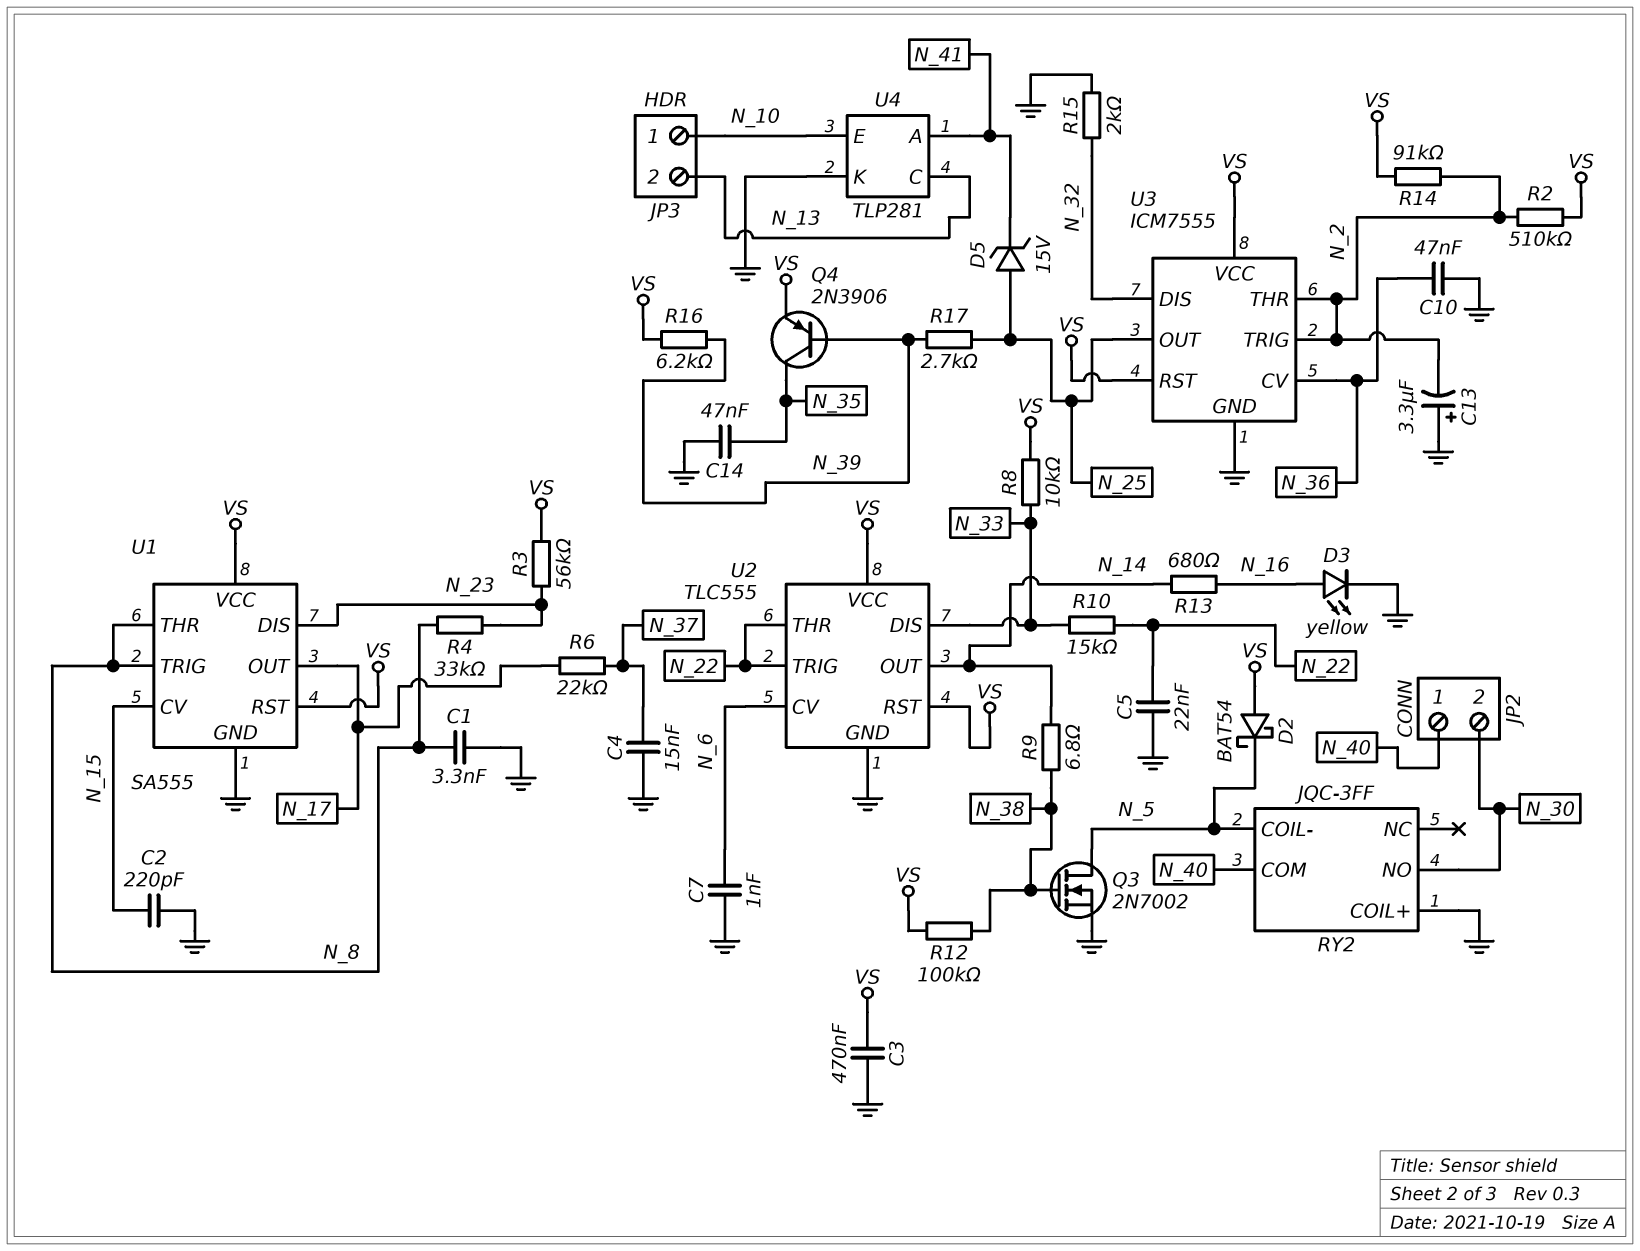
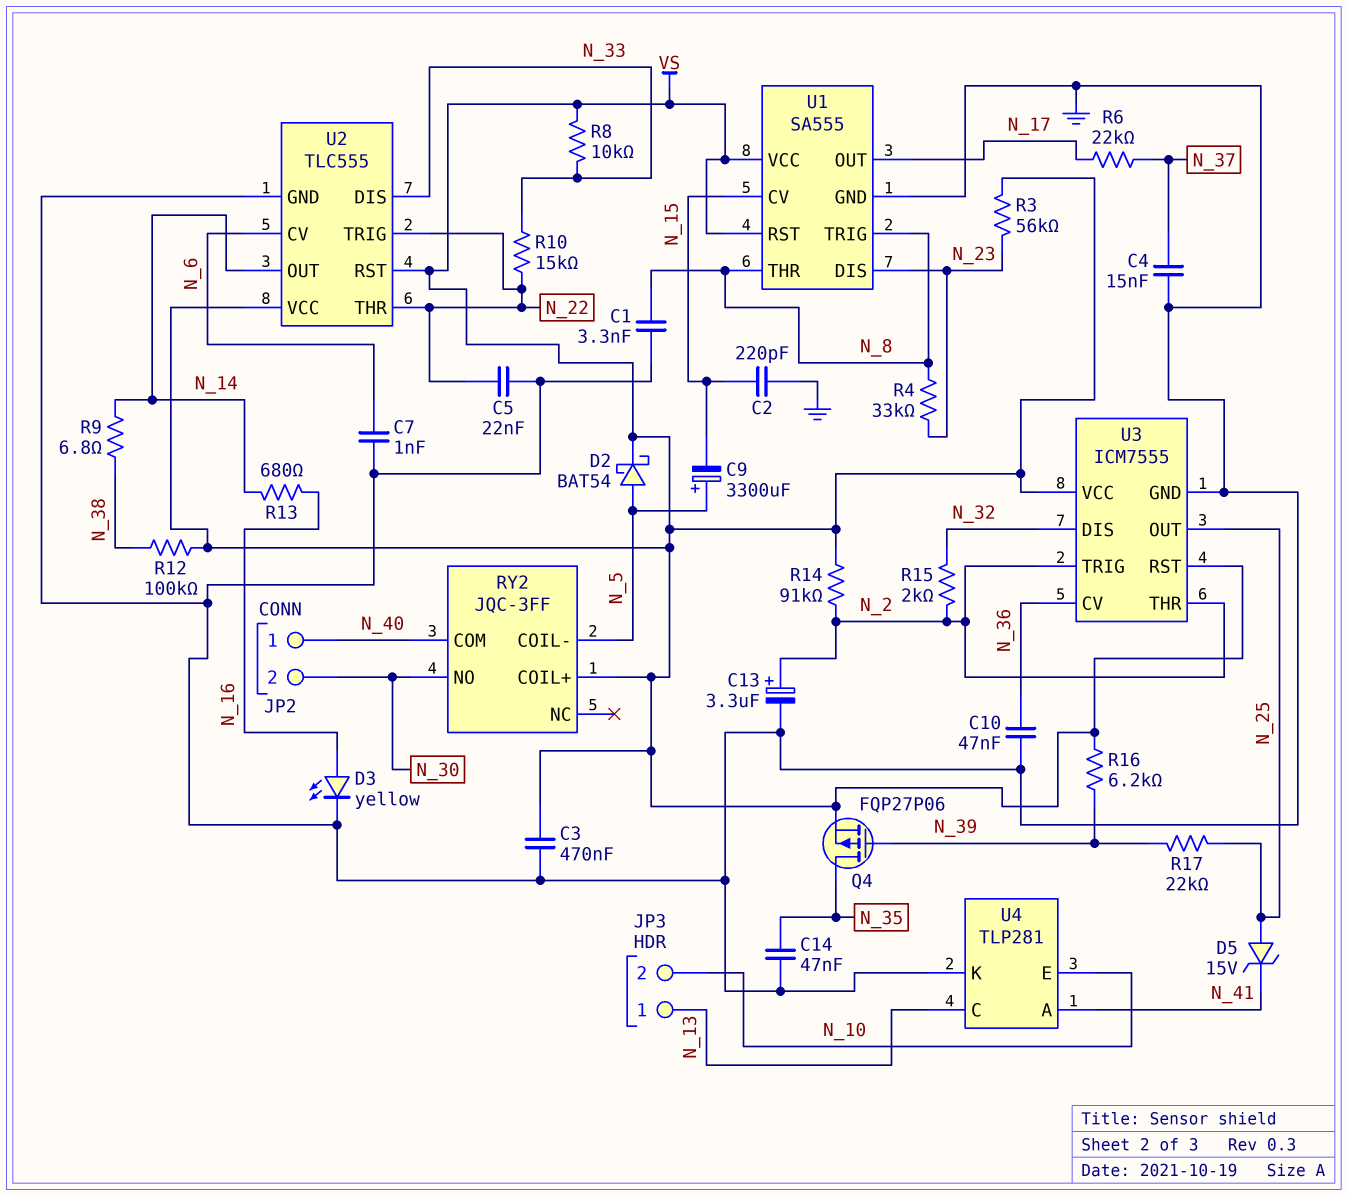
C9: none -> 3300uF (plus N_5, minus N_15)
C13: 3.3uF (plus GND, minus N_2) -> 3.3uF (plus N_2, minus GND)
D2: schottky BAT54 (A VS, K N_5) -> schottky BAT54 (A N_5, K VS)
JP3 pin 1: N_10 -> N_13
JP3 pin 2: N_13 -> N_10
Q3: NMOS 2N7002 (G N_38, D N_5, S GND) -> none
Q4: PNP 2N3906 (B N_39, C N_35, E VS) -> PMOS FQP27P06 (G N_39, D N_35, S VS)
R2: 510k (N_2, VS) -> none
R15: 2k (GND, N_32) -> 2k (N_2, N_32)
R17: 2.7k (N_25, N_39) -> 22k (N_25, N_39)
RY2 pin COIL+: GND -> VS

